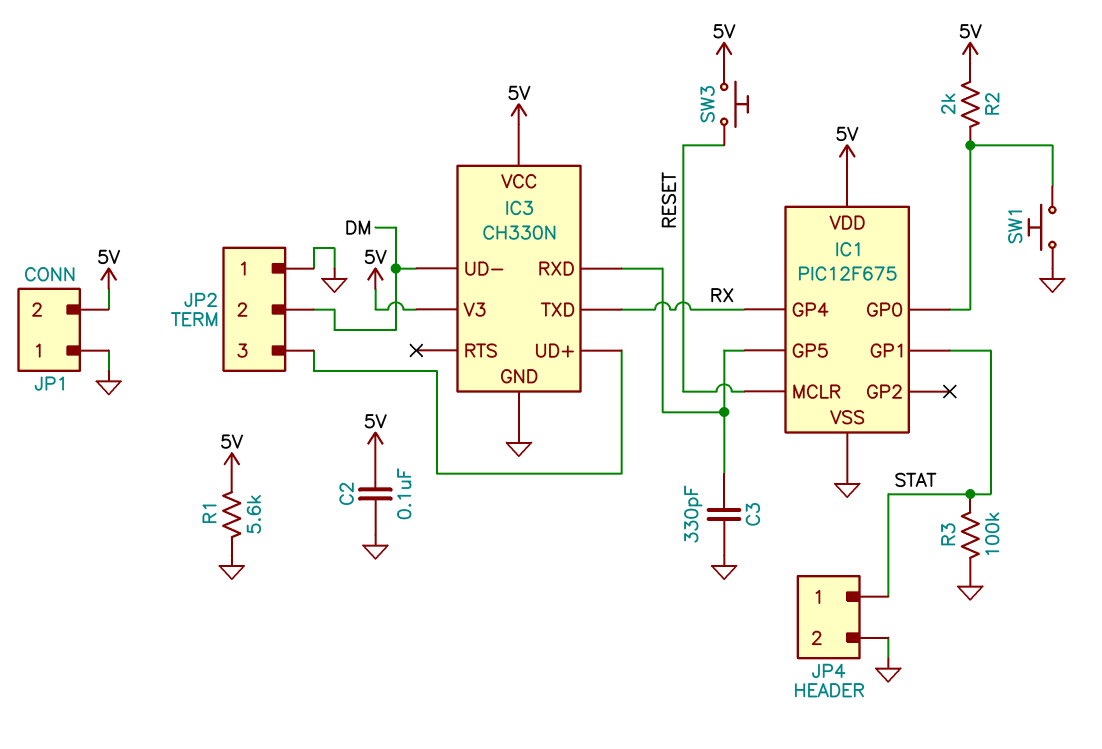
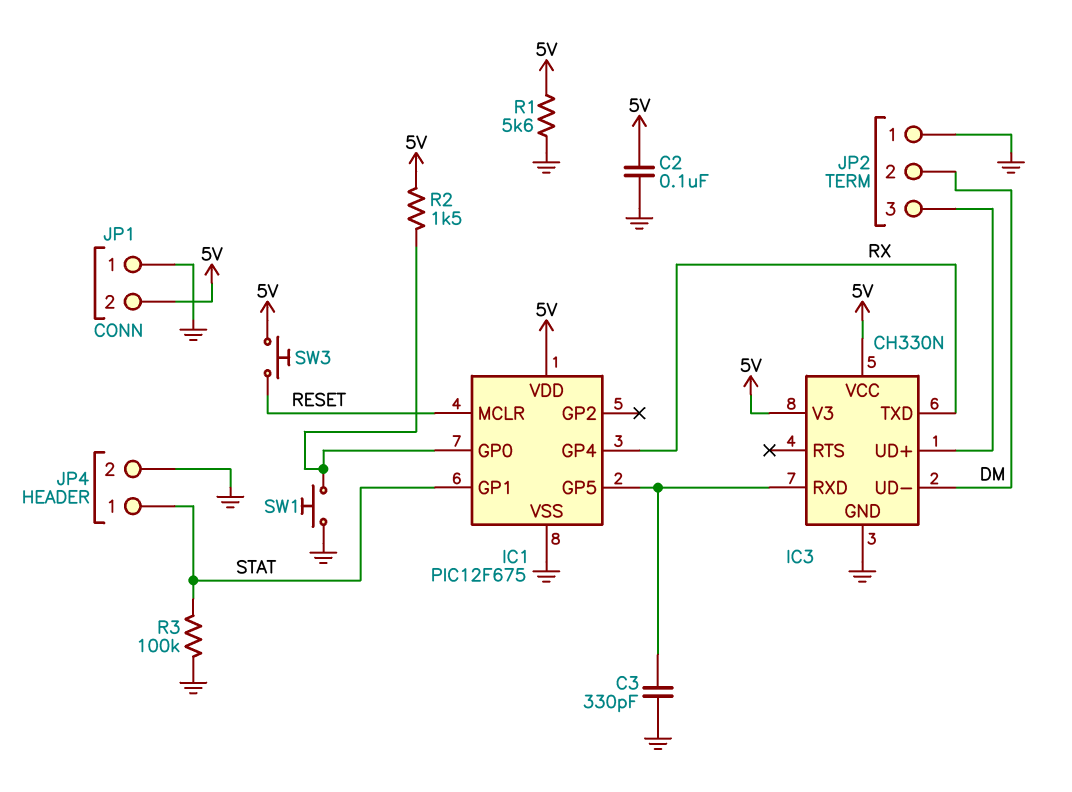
R2: 2k (5V, IC1/GP0) -> 1.5k (5V, IC1/GP0)

